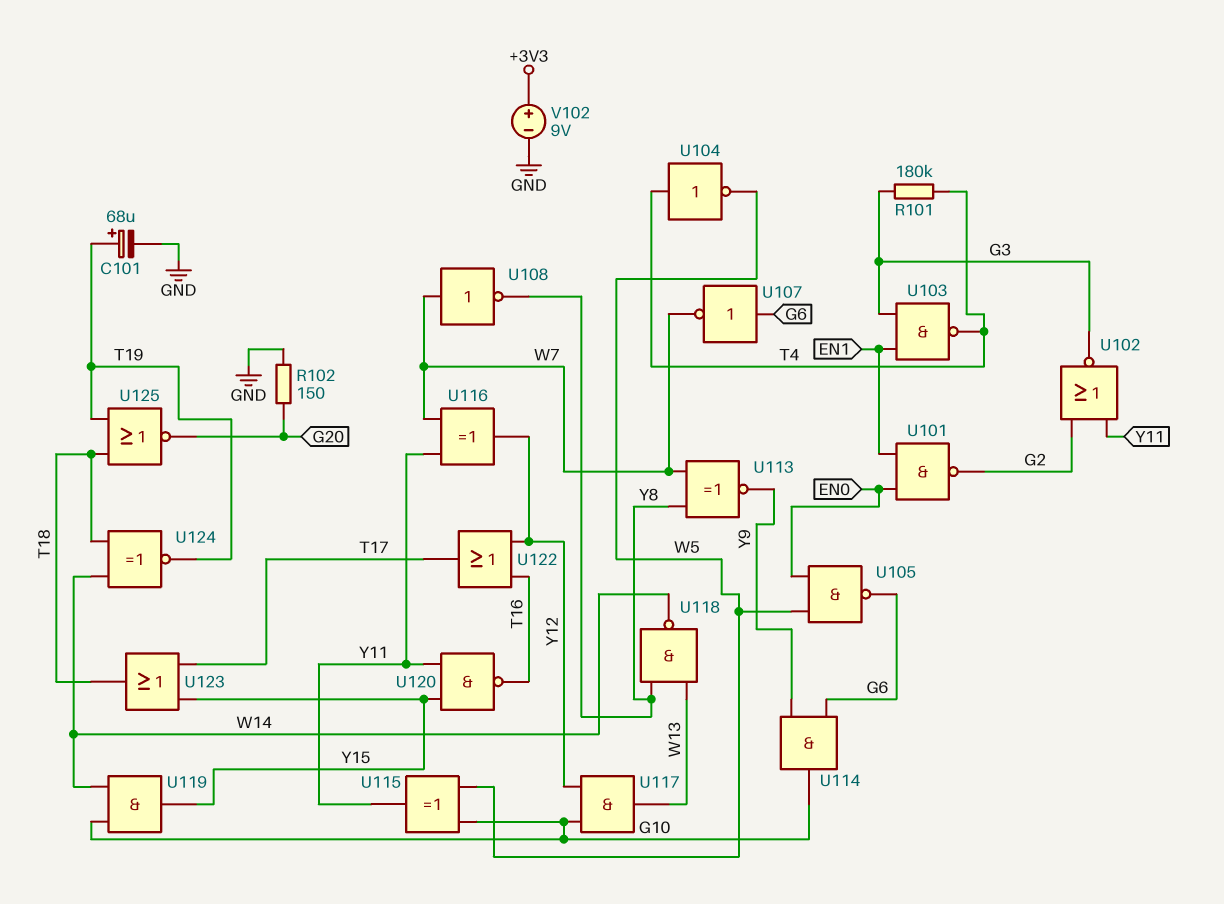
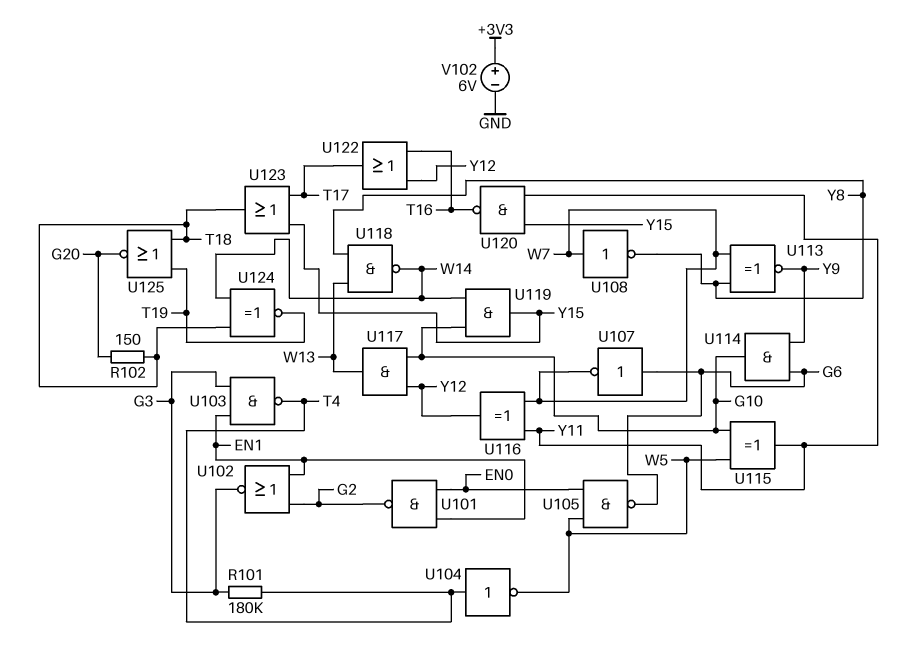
C101: 68uF (plus T19, minus GND) -> none
R102: 150 (G20, GND) -> 150 (G20, T18)
U102: NOR (in G2, in Y11, out G3) -> NOR (in EN1, in G2, out G3)
V102: 9V (plus +3V3, minus GND) -> 6V (plus +3V3, minus GND)

